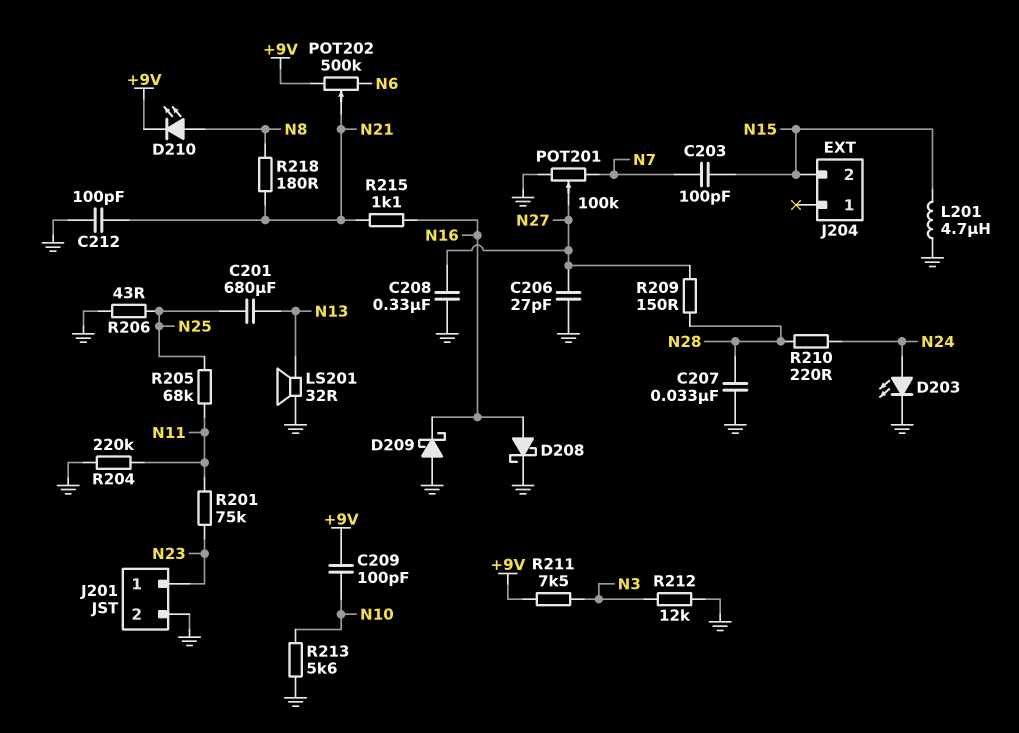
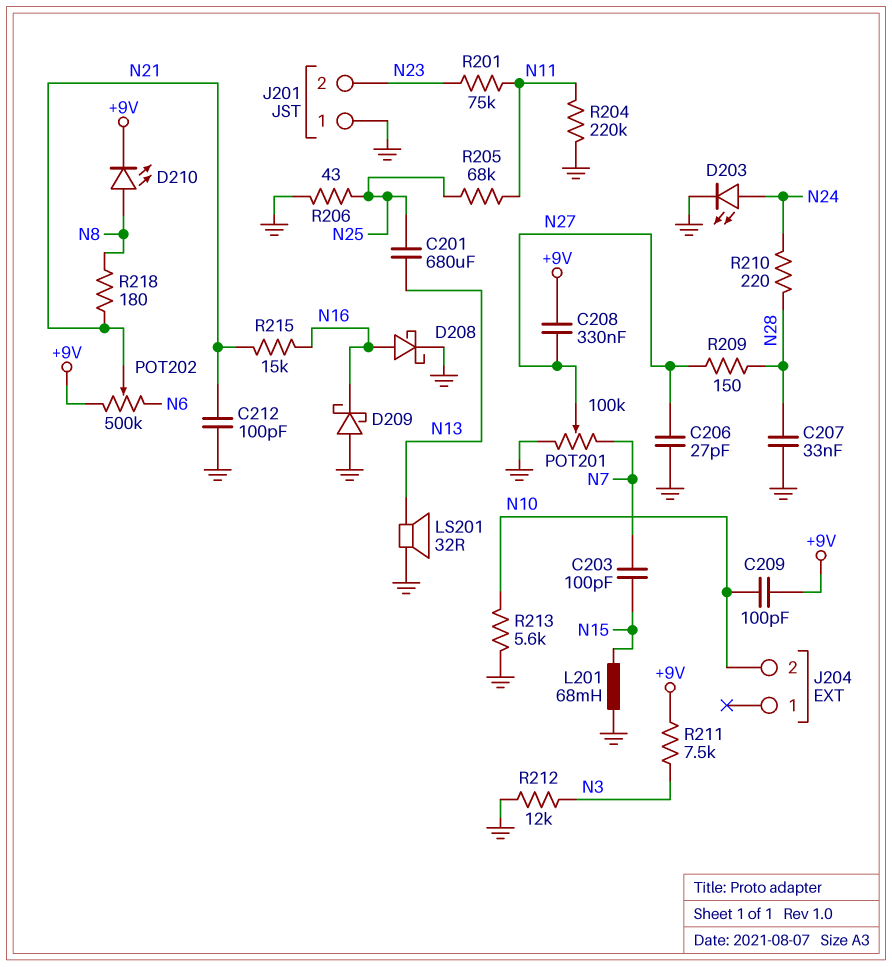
C208: 330nF (GND, N27) -> 330nF (+9V, N27)
J201 pin 1: N23 -> GND
J201 pin 2: GND -> N23
J204 pin 2: N15 -> N10
L201: 4.7uH (GND, N15) -> 68mH (GND, N15)
R215: 1.1k (N16, N21) -> 15k (N16, N21)

